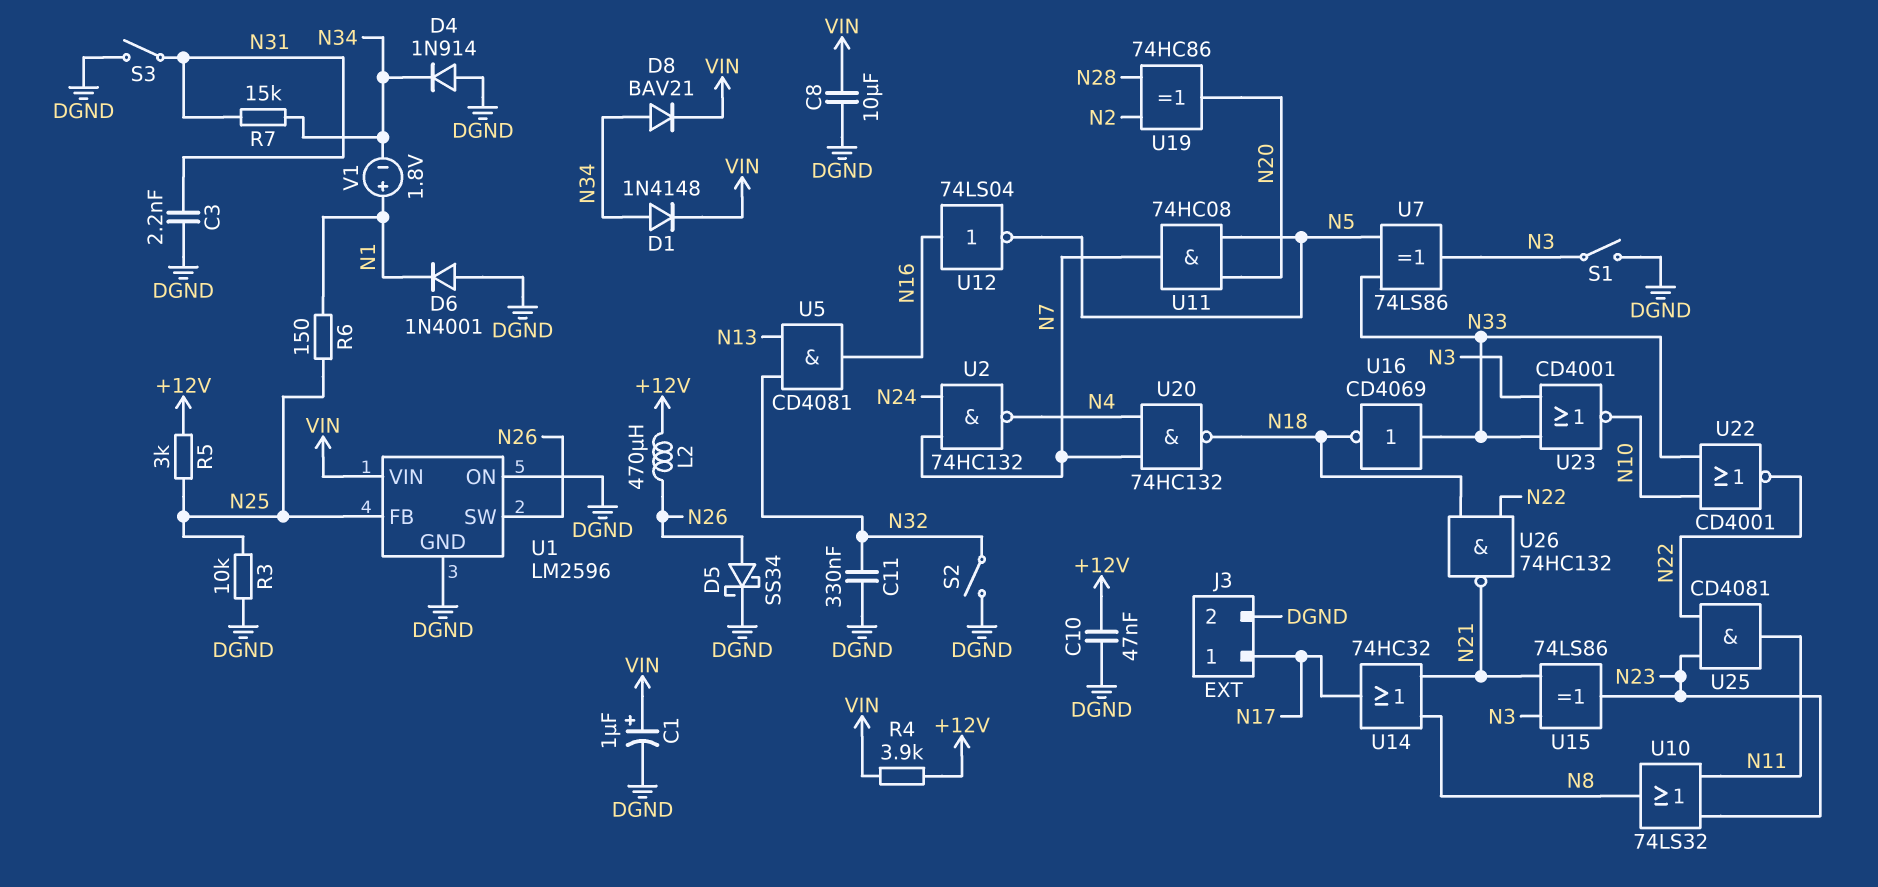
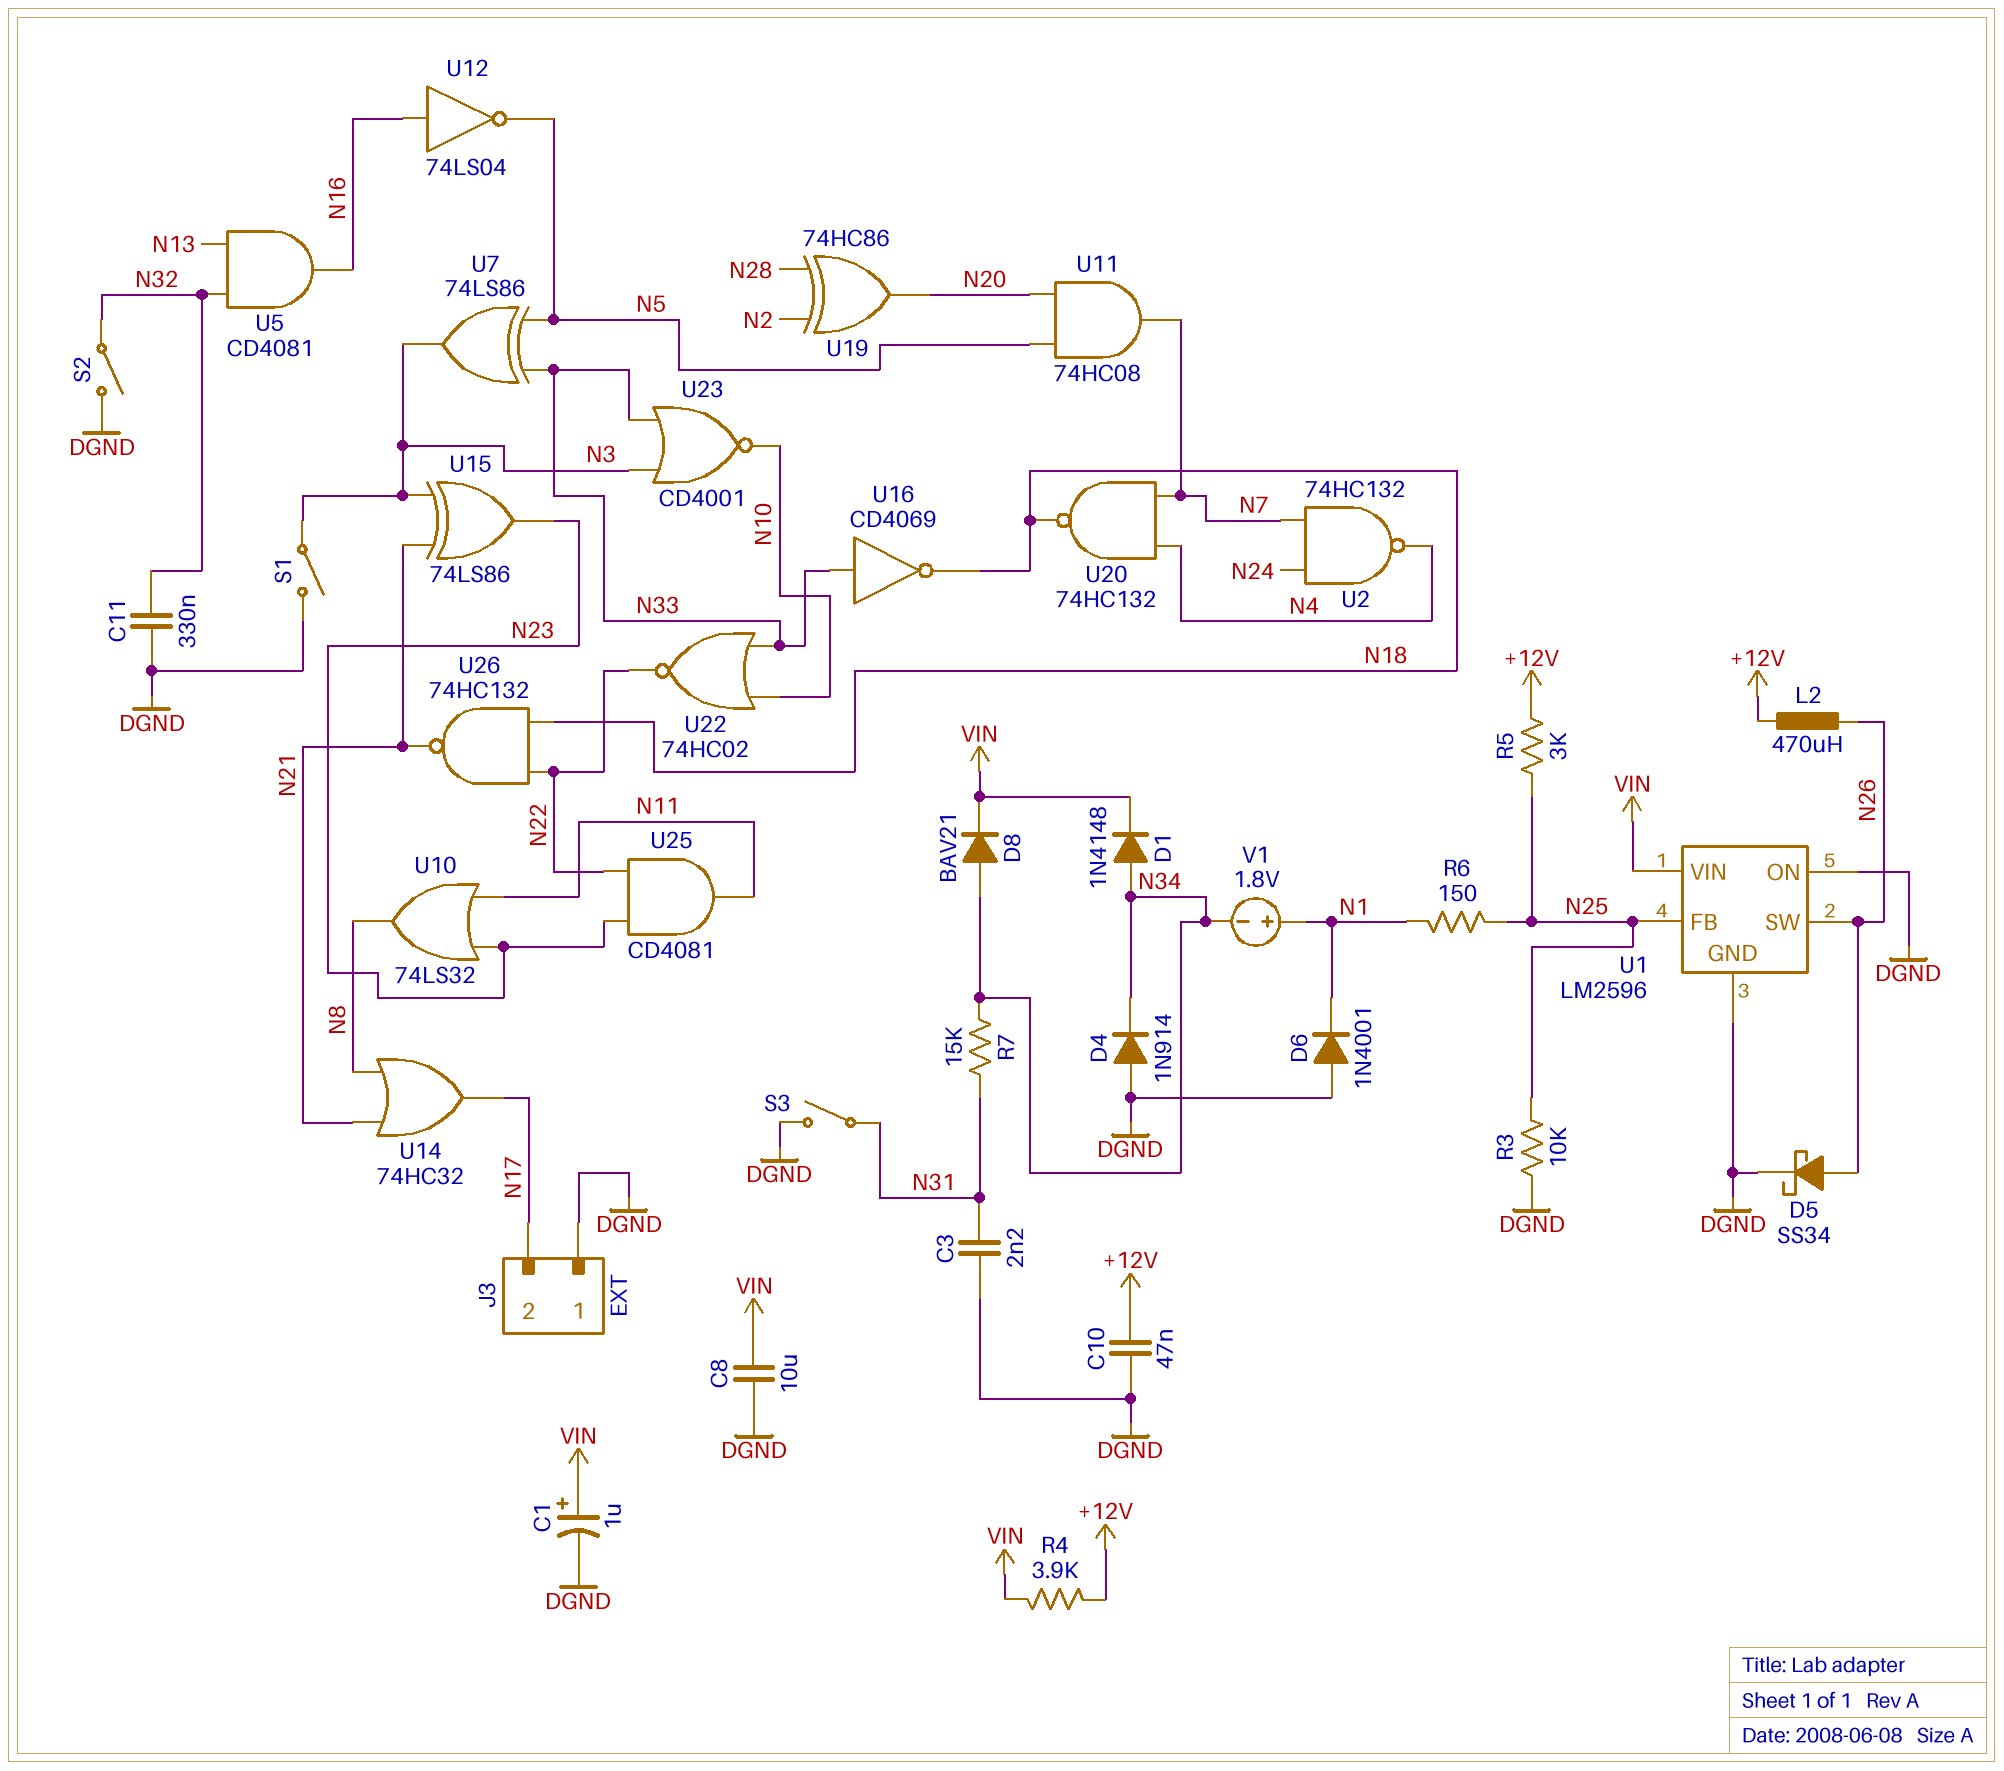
J3 pin 1: N17 -> DGND
J3 pin 2: DGND -> N17
U22: NOR CD4001 (in N10, in N33, out N22) -> NOR 74HC02 (in N10, in N33, out N22)

